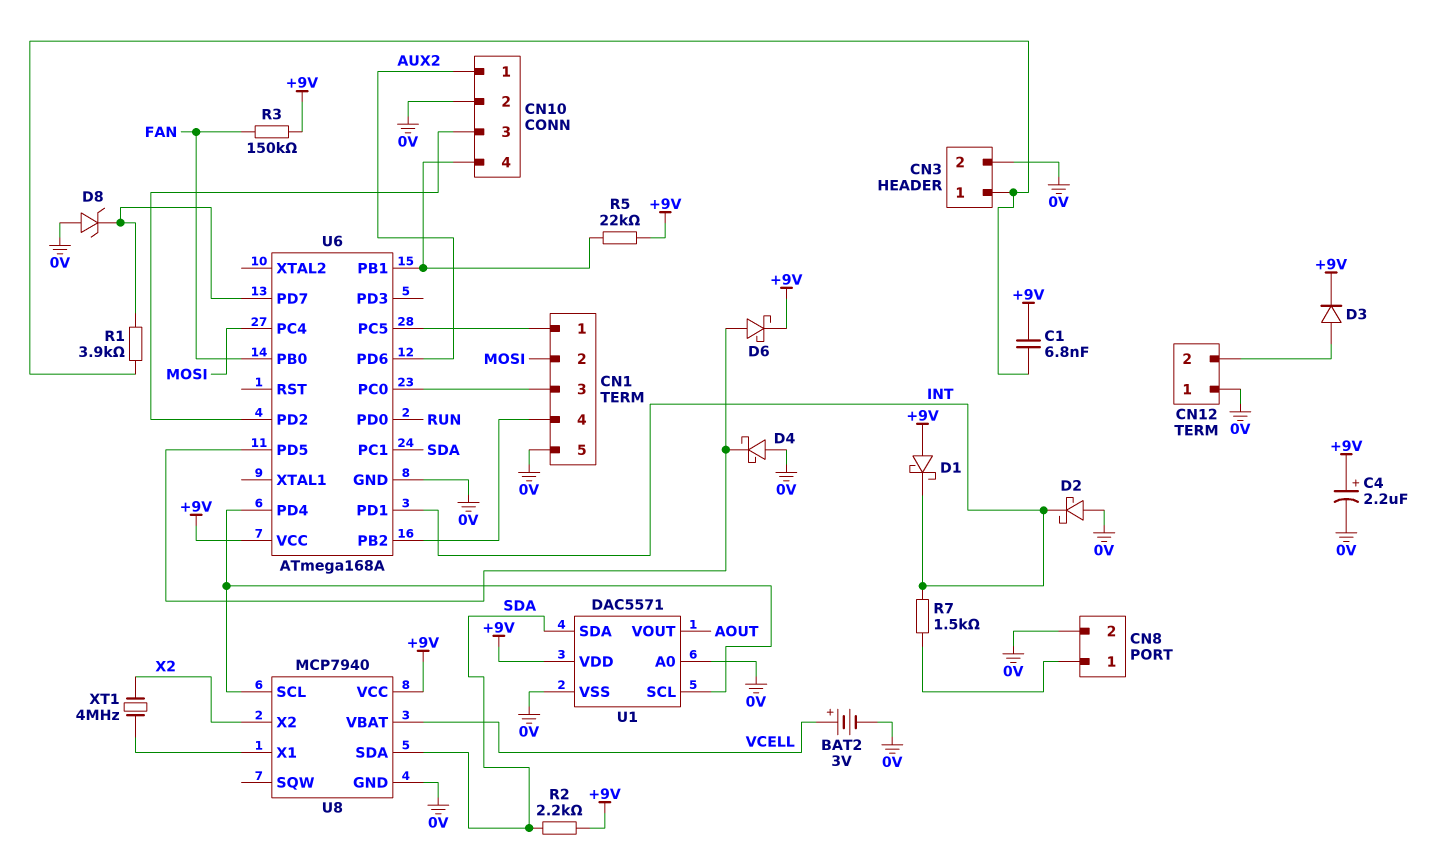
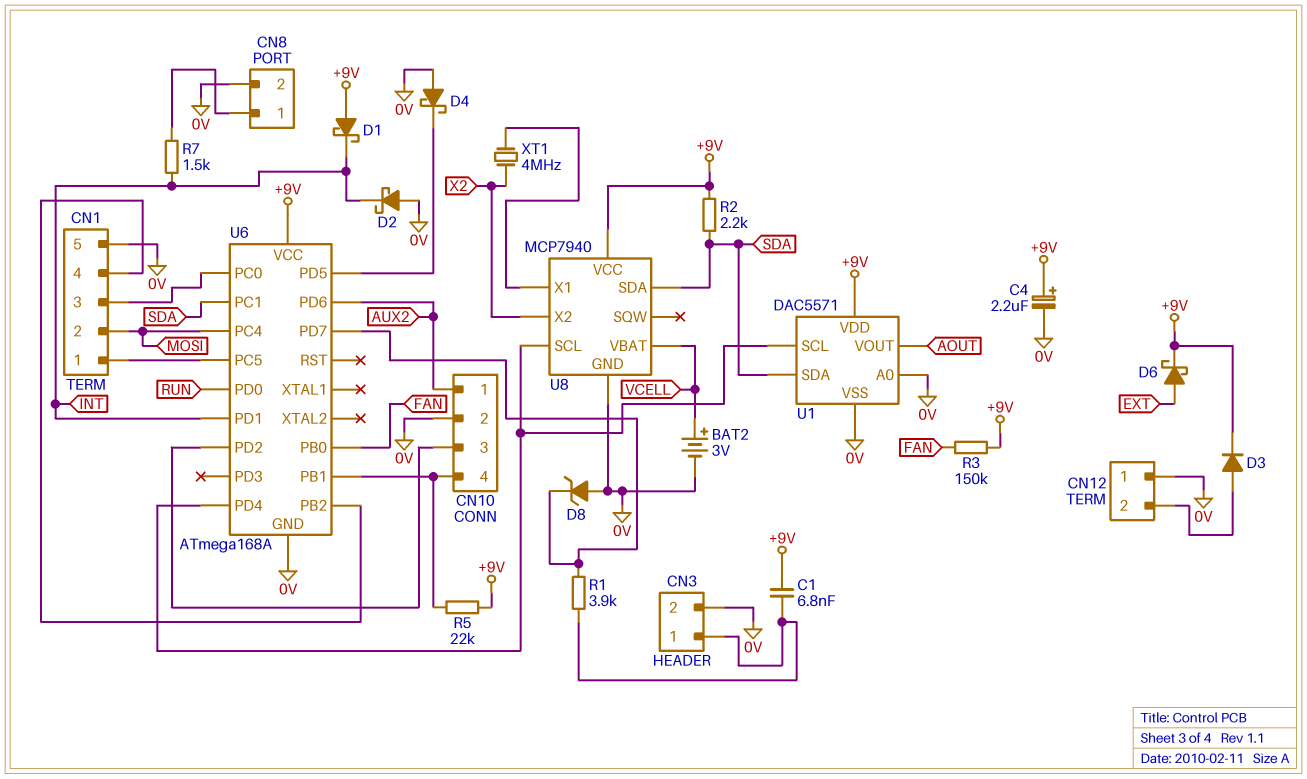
D6: schottky (A U6/PD5, K +9V) -> schottky (A EXT, K +9V)

